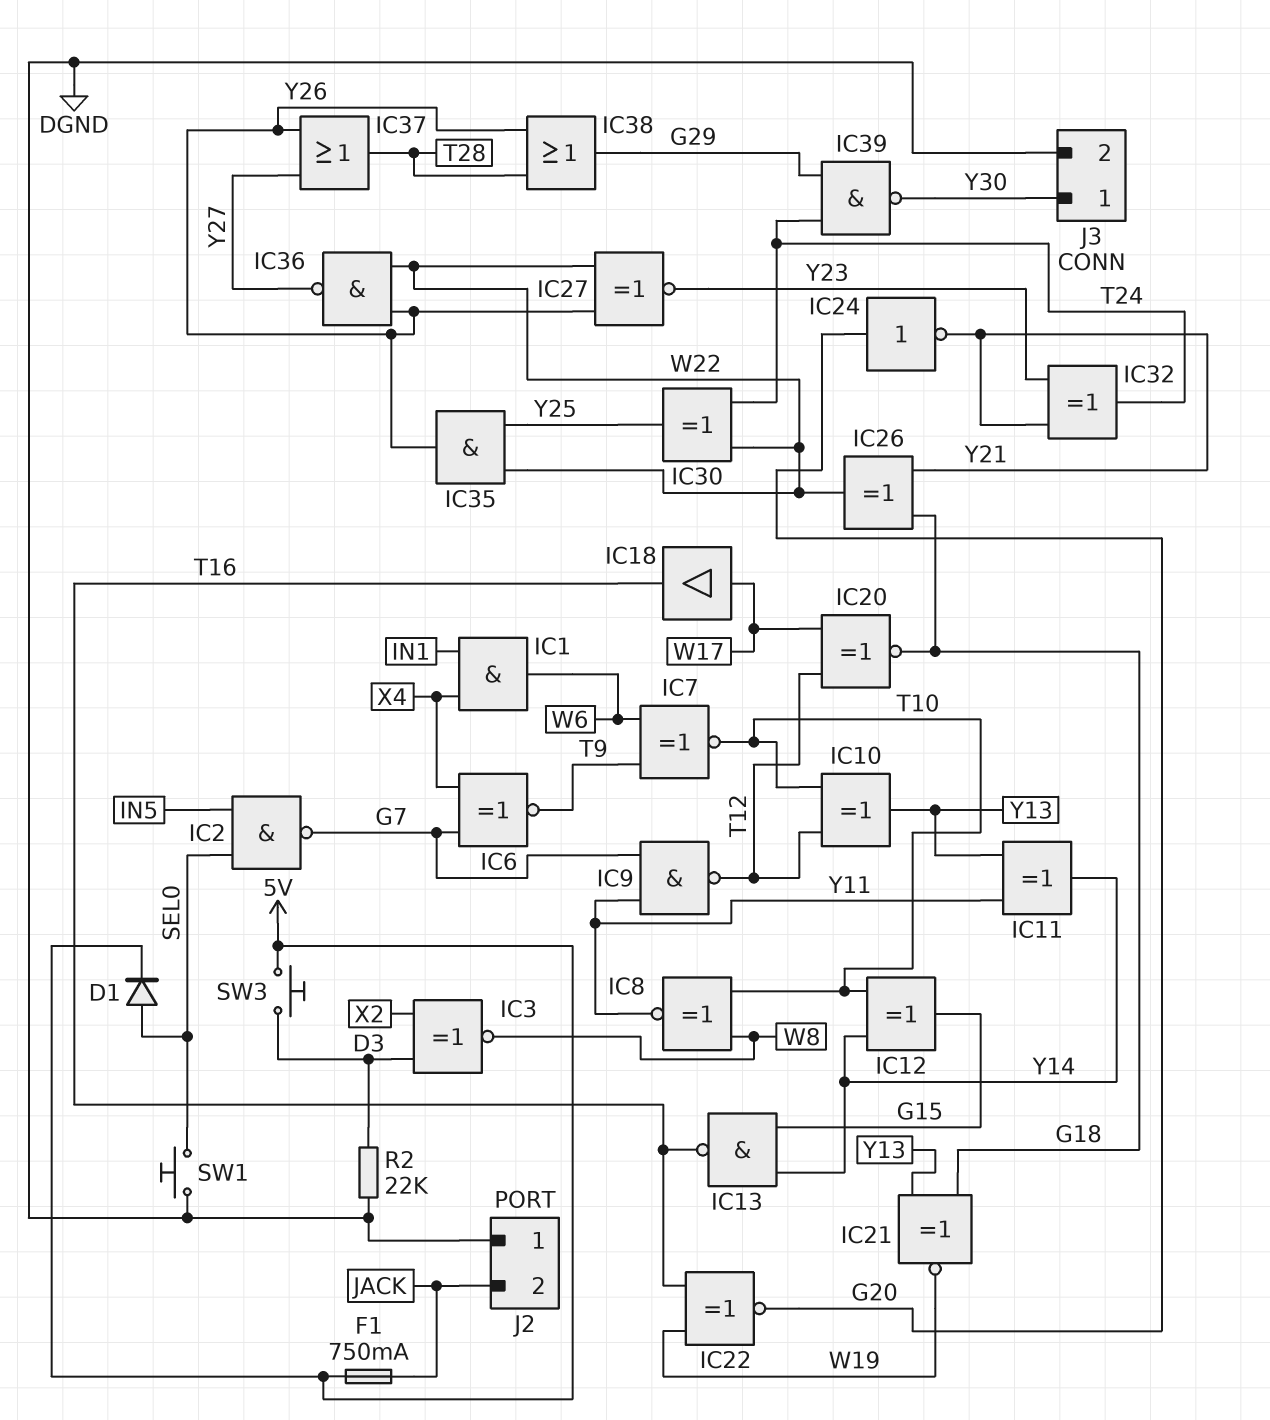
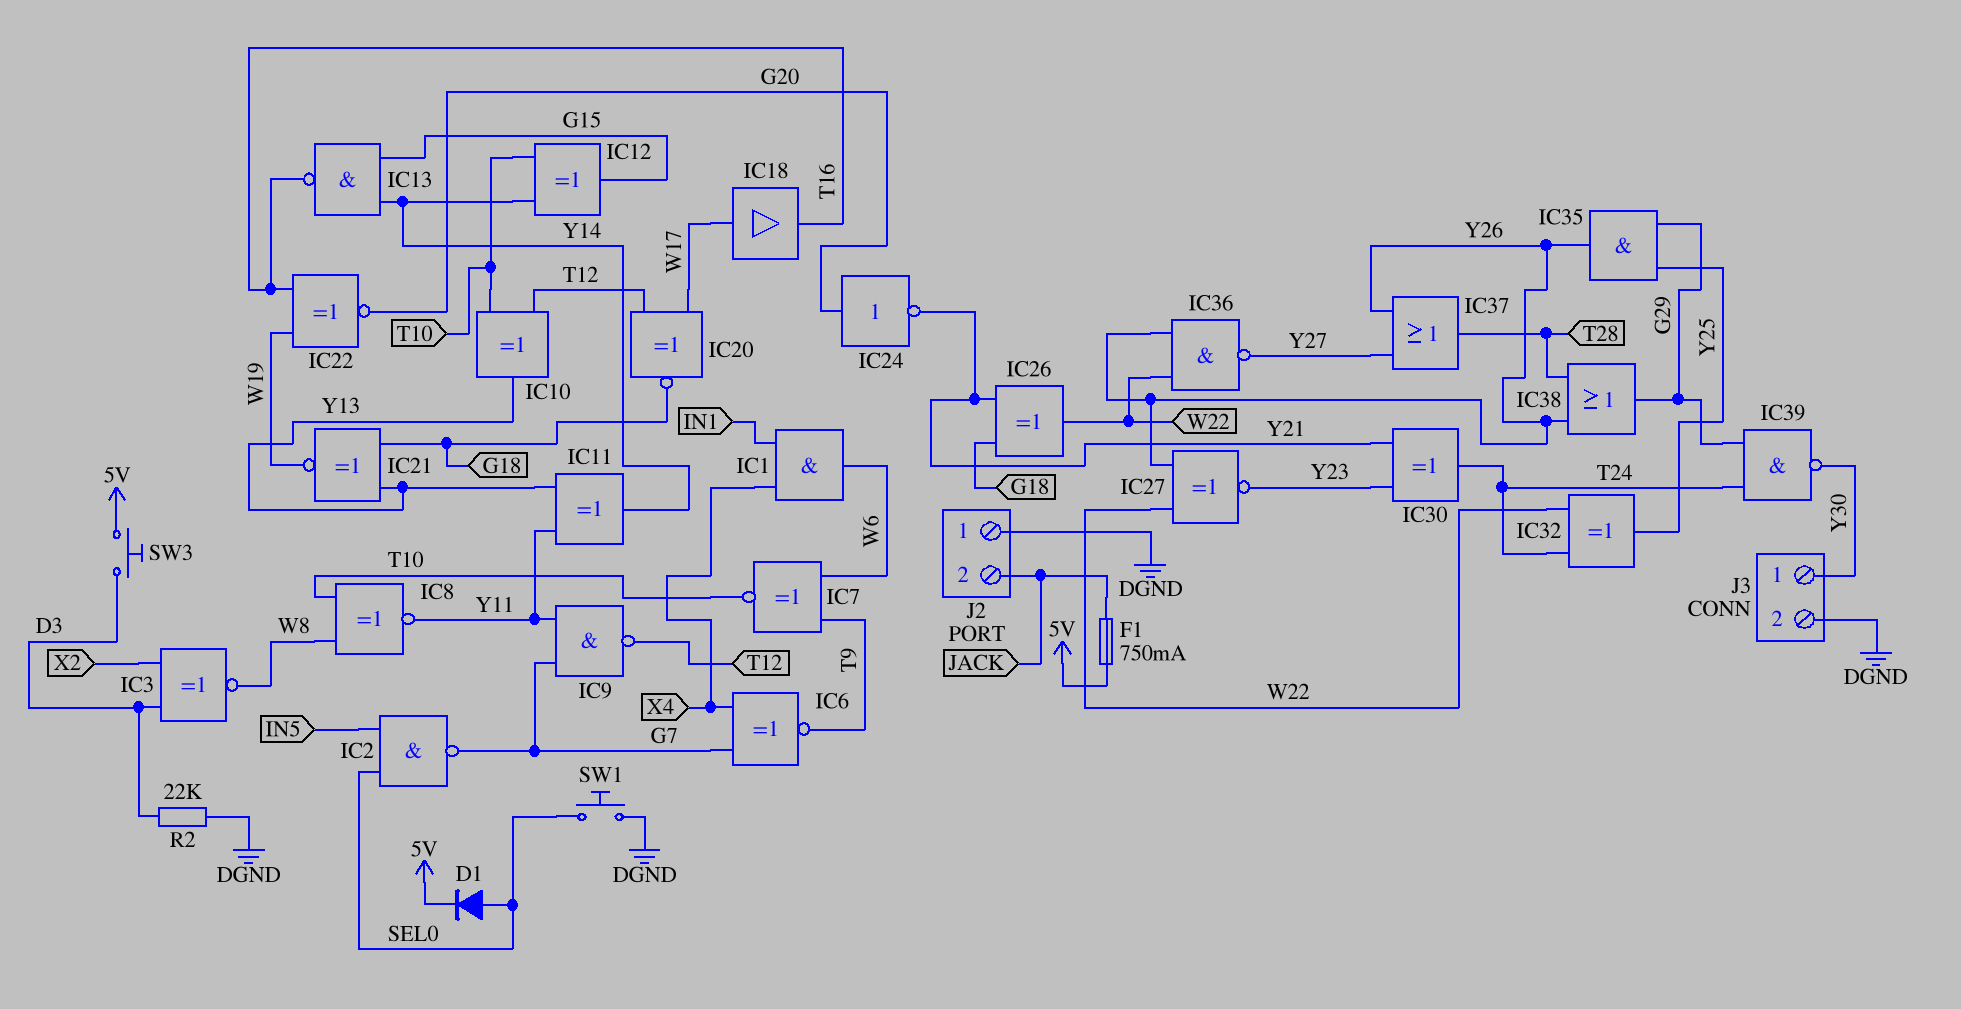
IC30: XOR (in T24, in W22, out Y25) -> XOR (in Y21, in Y23, out T24)
IC32: XOR (in Y21, in Y23, out T24) -> XOR (in T24, in W22, out Y25)
IC35: AND (in W22, in Y25, out Y26) -> AND (in G29, in Y25, out Y26)

